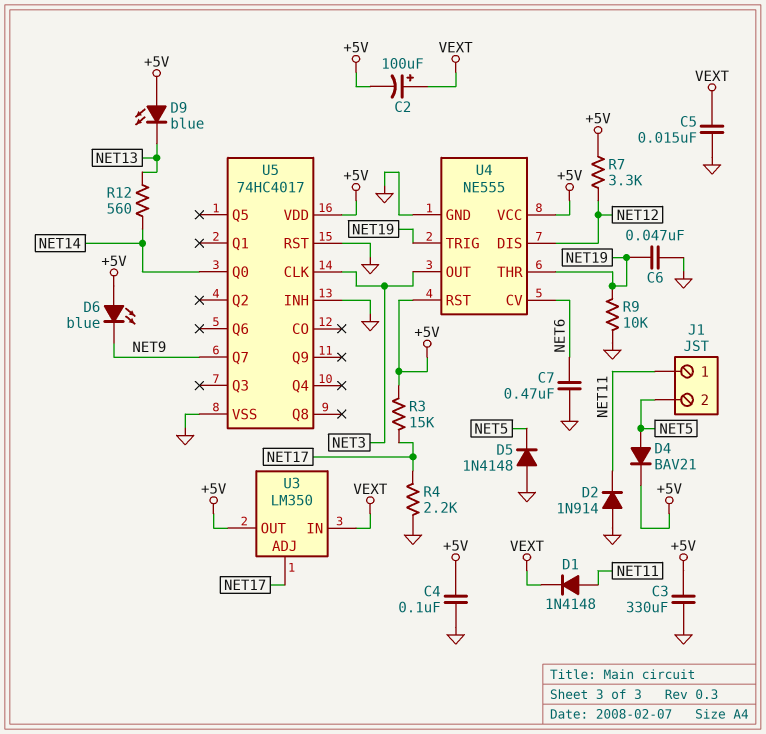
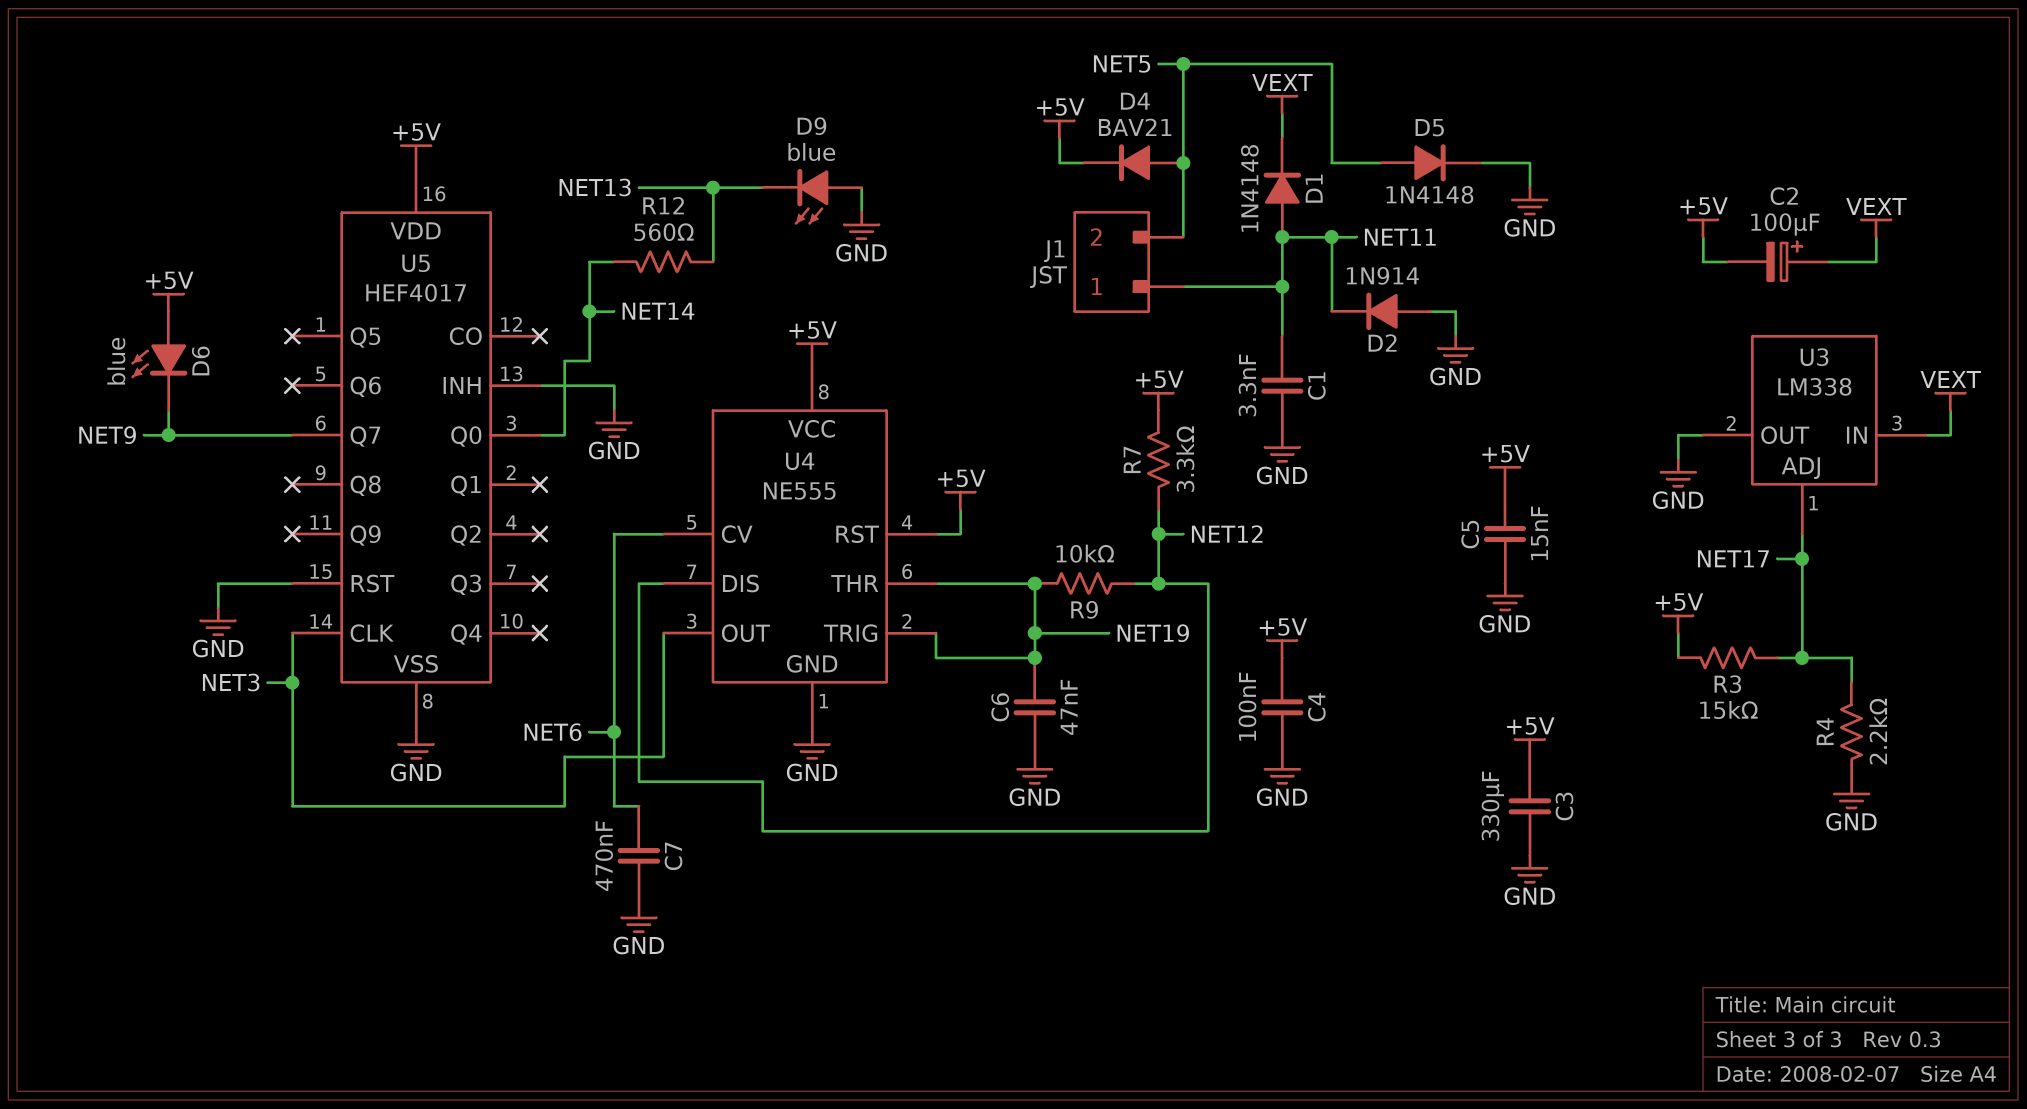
C1: none -> 3.3nF (GND, NET11)
C5: 15nF (GND, VEXT) -> 15nF (+5V, GND)
D5: diode 1N4148 (A GND, K NET5) -> diode 1N4148 (A NET5, K GND)
D9: LED blue (A +5V, K NET13) -> LED blue (A GND, K NET13)
R9: 10k (GND, NET19) -> 10k (NET12, NET19)
U3: LM350 -> LM338
U3 pin OUT: +5V -> GND
U5: 74HC4017 -> HEF4017

